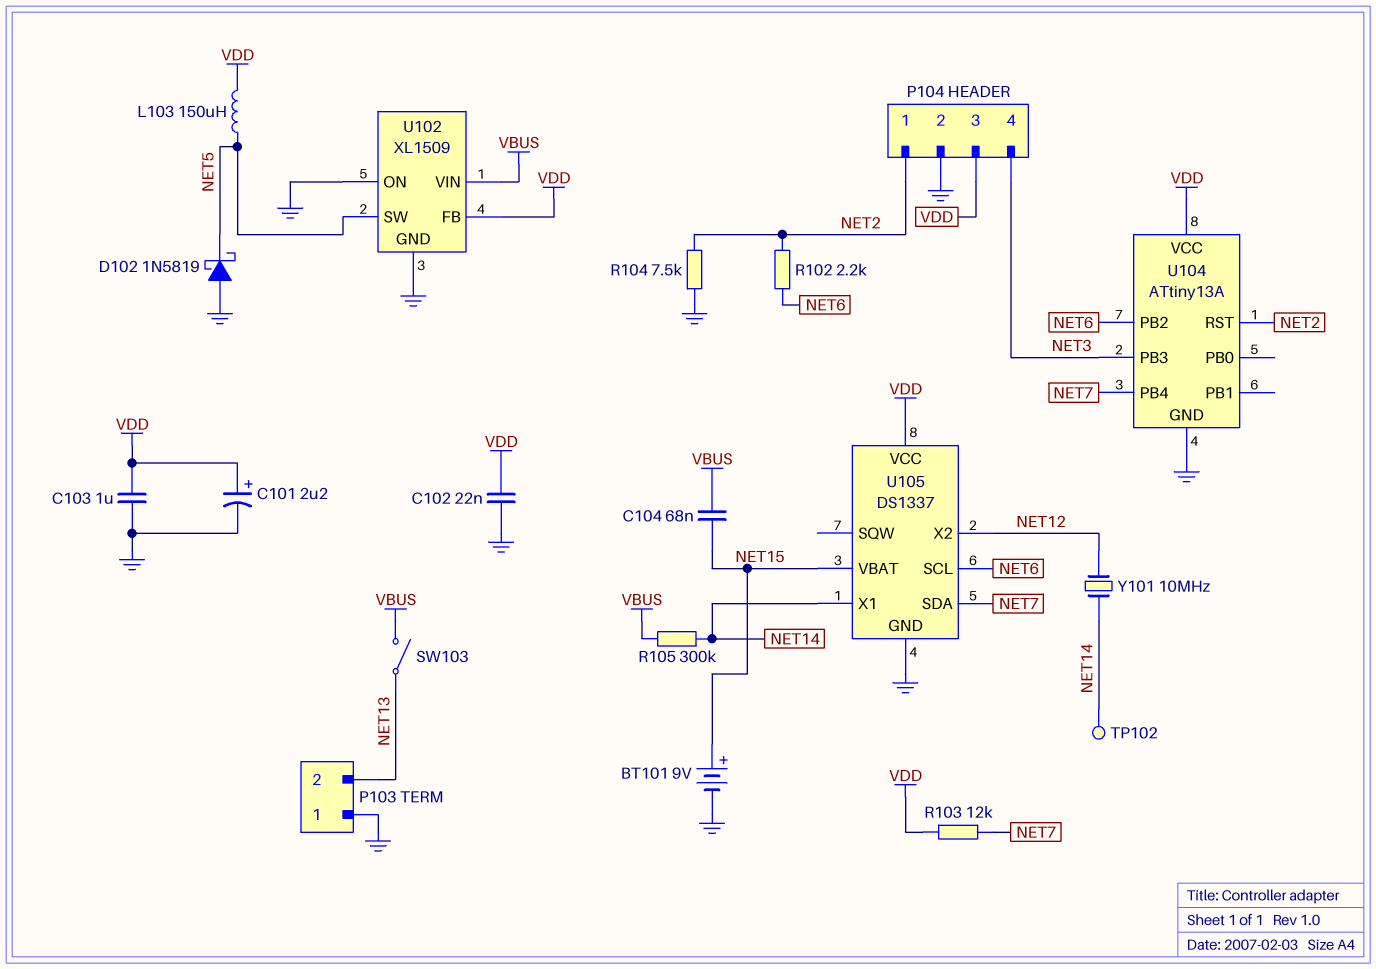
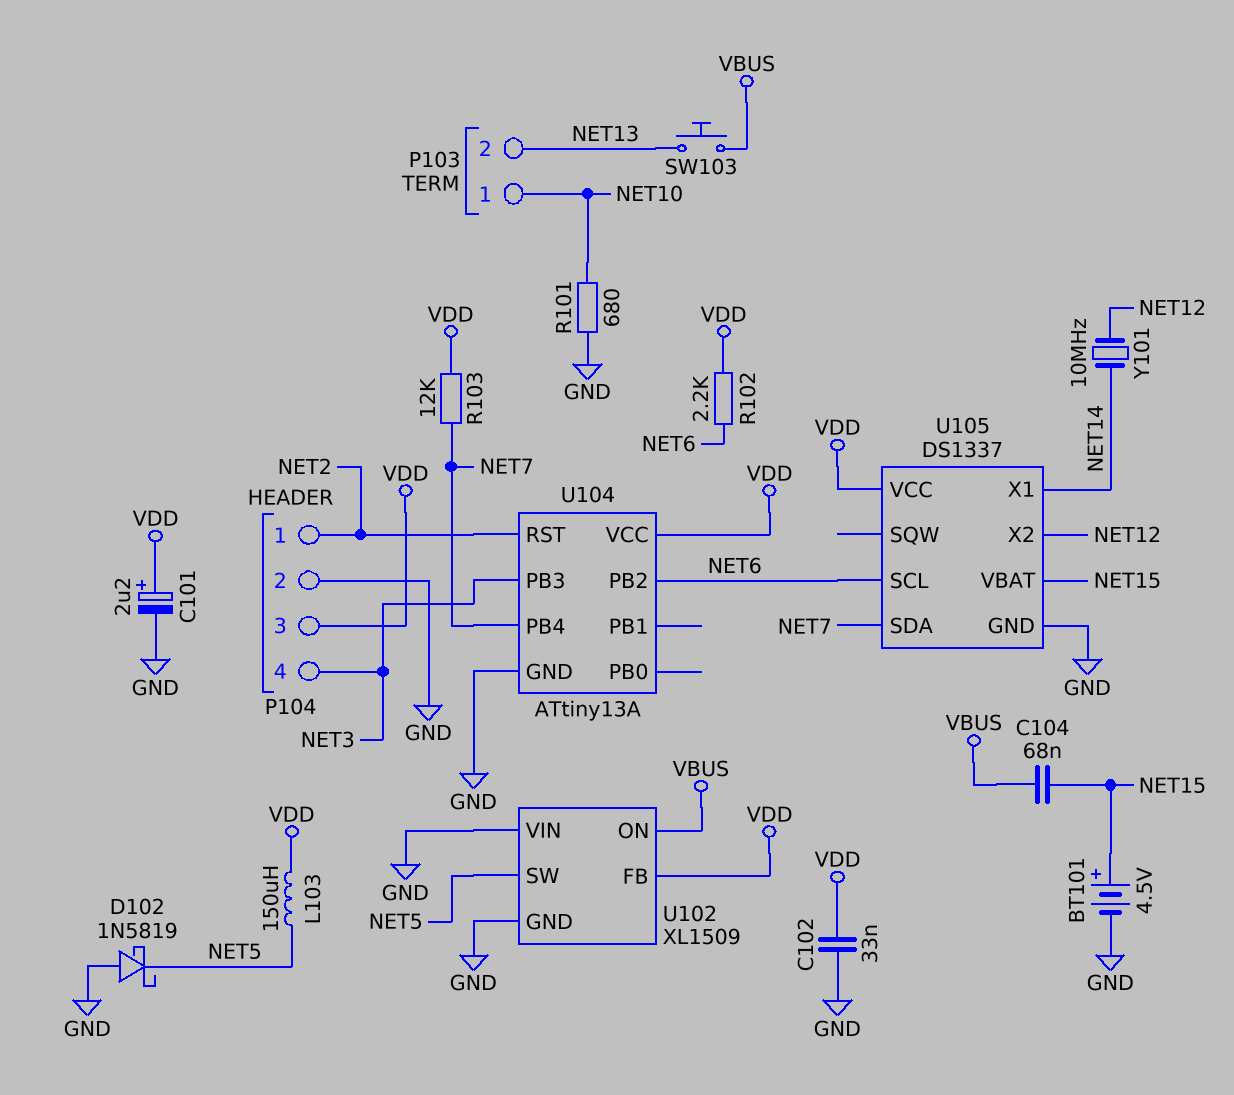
BT101: 9V (plus NET15, minus GND) -> 4.5V (plus NET15, minus GND)
C102: 22nF (GND, VDD) -> 33nF (GND, VDD)
C103: 1uF (GND, VDD) -> none
P103 pin 1: GND -> NET10
R101: none -> 680 (GND, NET10)
R102: 2.2k (NET2, NET6) -> 2.2k (NET6, VDD)
R104: 7.5k (GND, NET2) -> none
R105: 300k (NET14, VBUS) -> none
SW103: switch (NET13, VBUS) -> button (NET13, VBUS)
TP102: test point (NET14) -> none
U102 pin ON: GND -> VBUS
U102 pin VIN: VBUS -> GND

